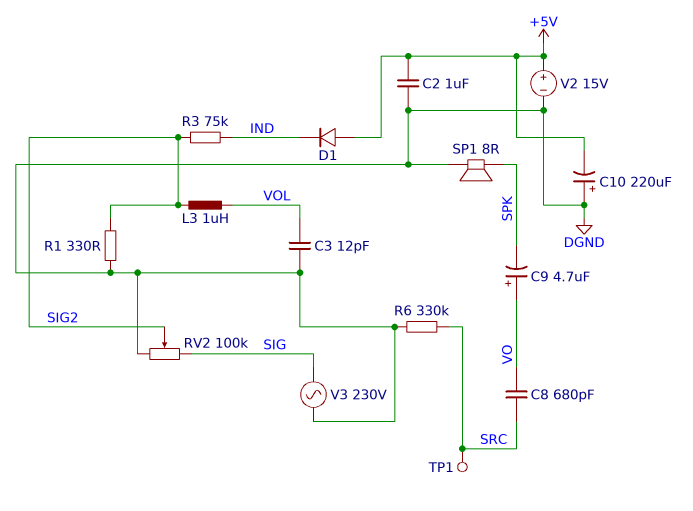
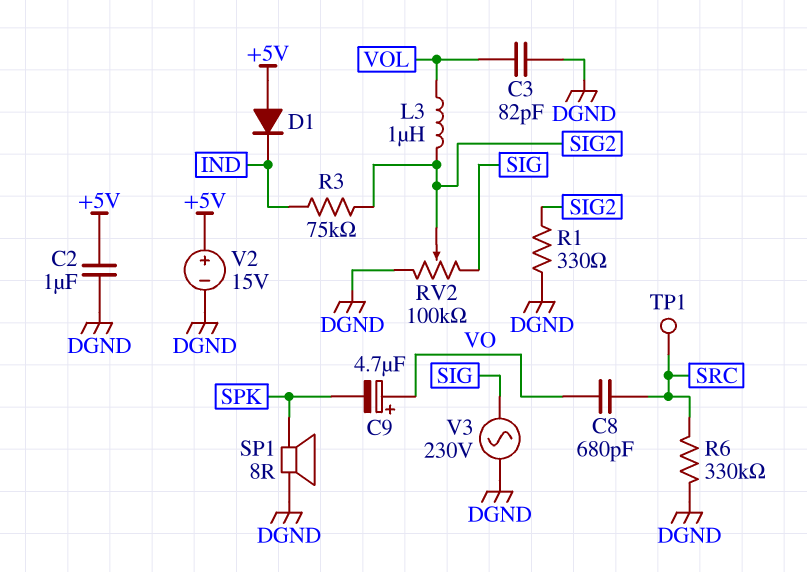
C3: 12pF (DGND, VOL) -> 82pF (DGND, VOL)
C10: 220uF (plus DGND, minus +5V) -> none

